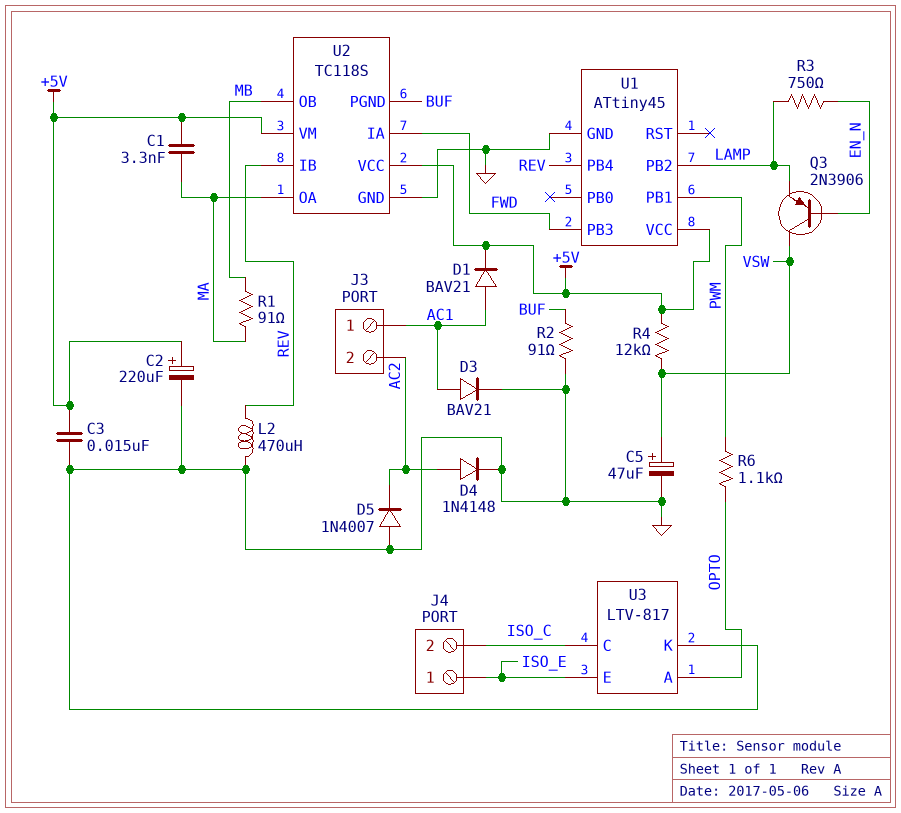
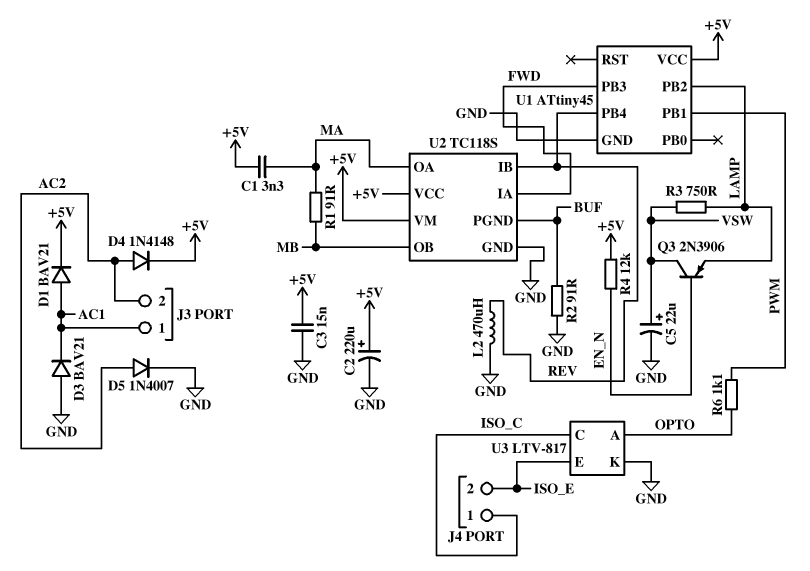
C5: 47uF (plus VSW, minus GND) -> 22uF (plus VSW, minus GND)
D3: diode BAV21 (A AC1, K GND) -> diode BAV21 (A GND, K AC1)
D4: diode 1N4148 (A AC2, K GND) -> diode 1N4148 (A AC2, K +5V)
D5: diode 1N4007 (A GND, K AC2) -> diode 1N4007 (A AC2, K GND)
J4 pin 1: ISO_E -> ISO_C
J4 pin 2: ISO_C -> ISO_E
R3: 750 (EN_N, LAMP) -> 750 (LAMP, VSW)
R4: 12k (+5V, VSW) -> 12k (+5V, EN_N)

